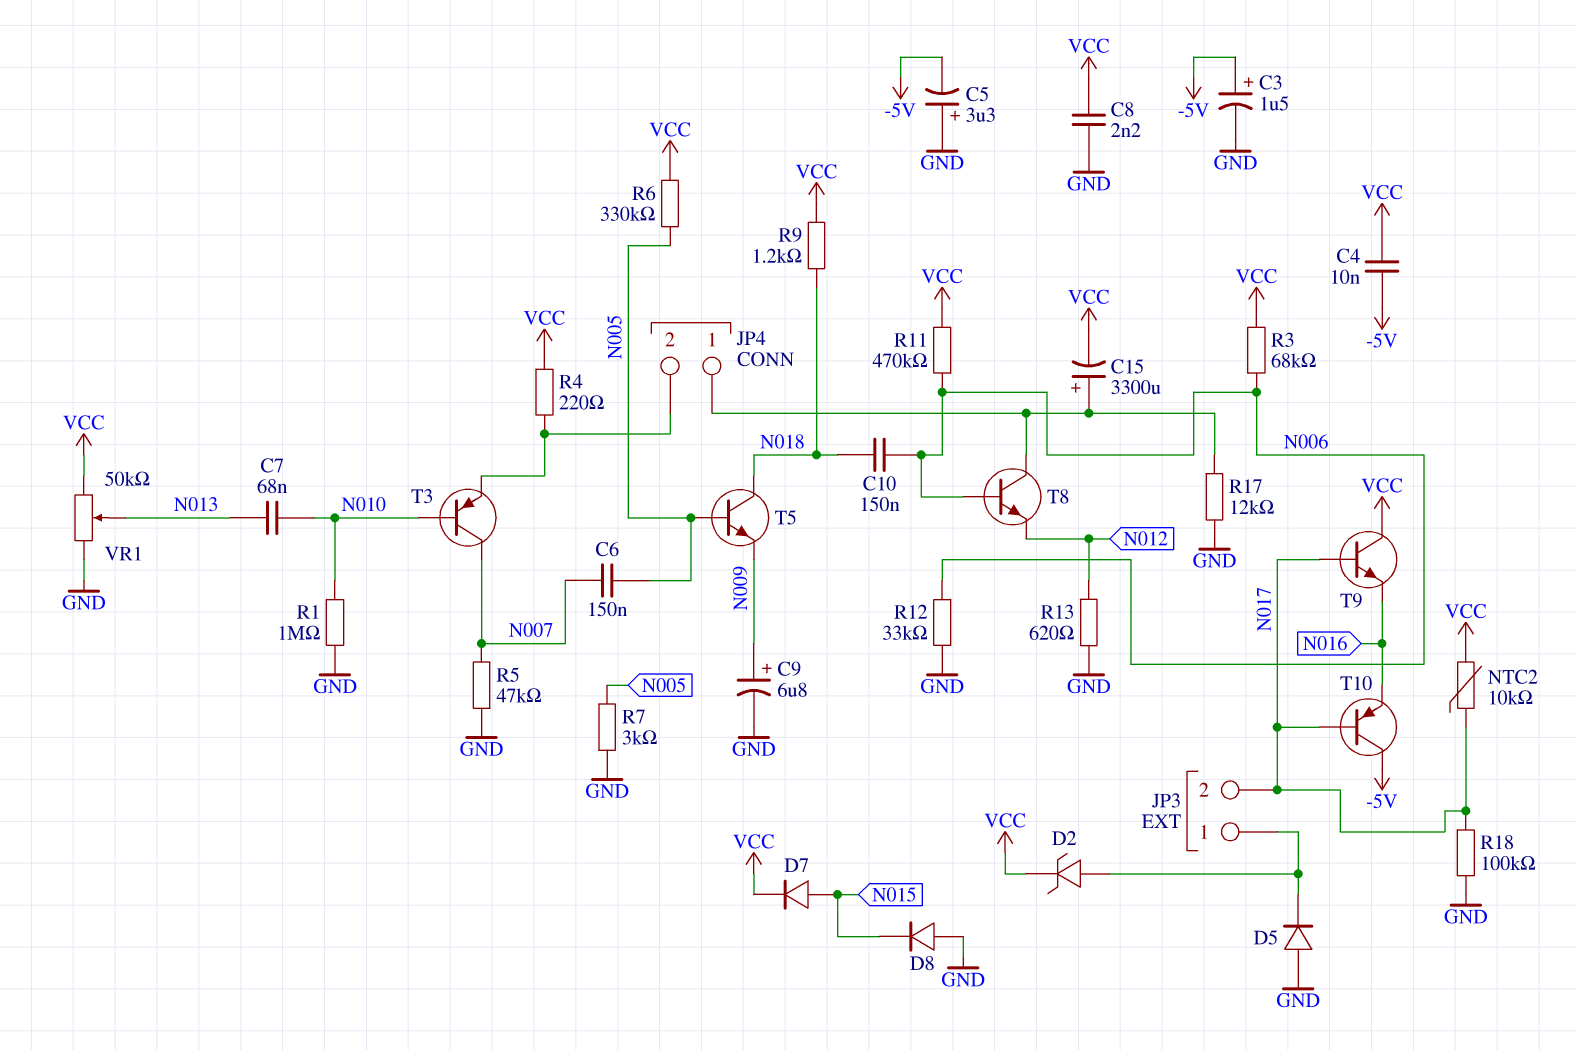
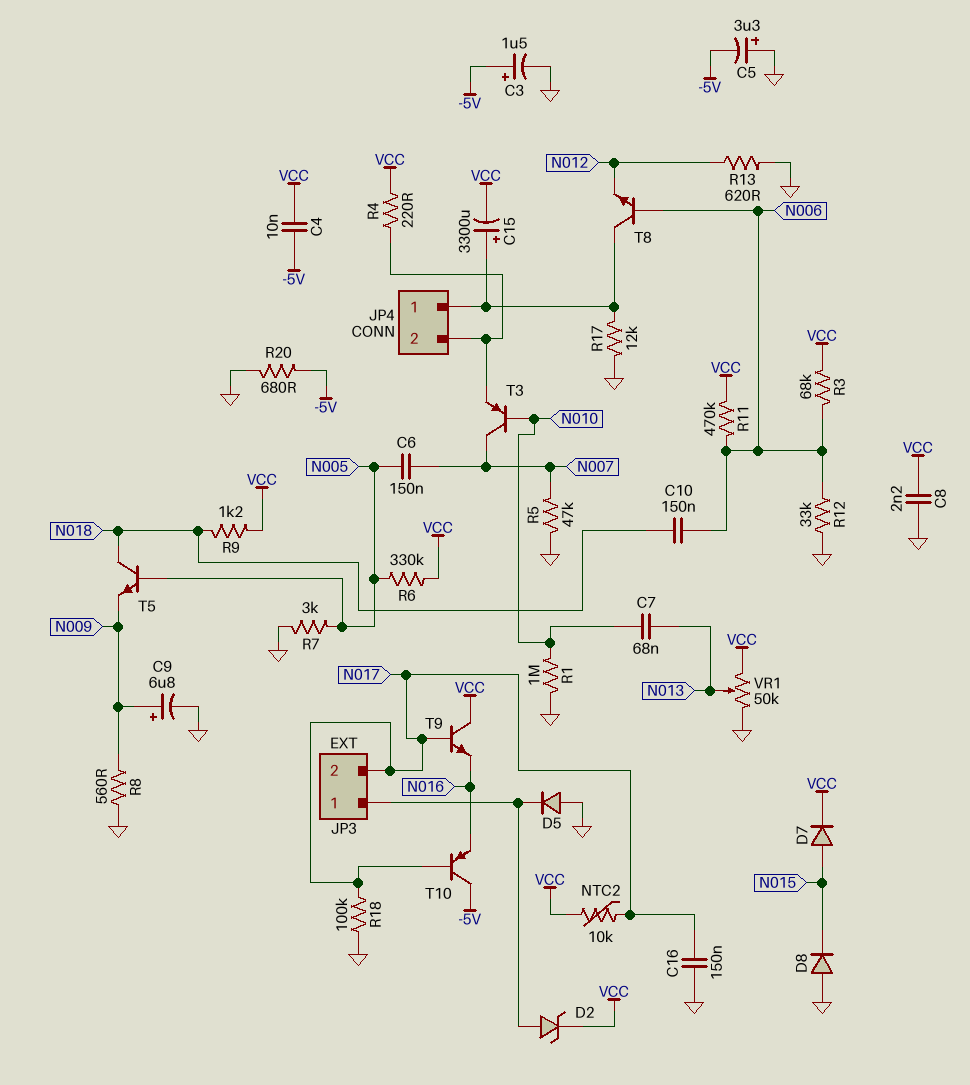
C16: none -> 150nF (GND, N017)
R8: none -> 560 (GND, N009)
R20: none -> 680 (-5V, GND)

